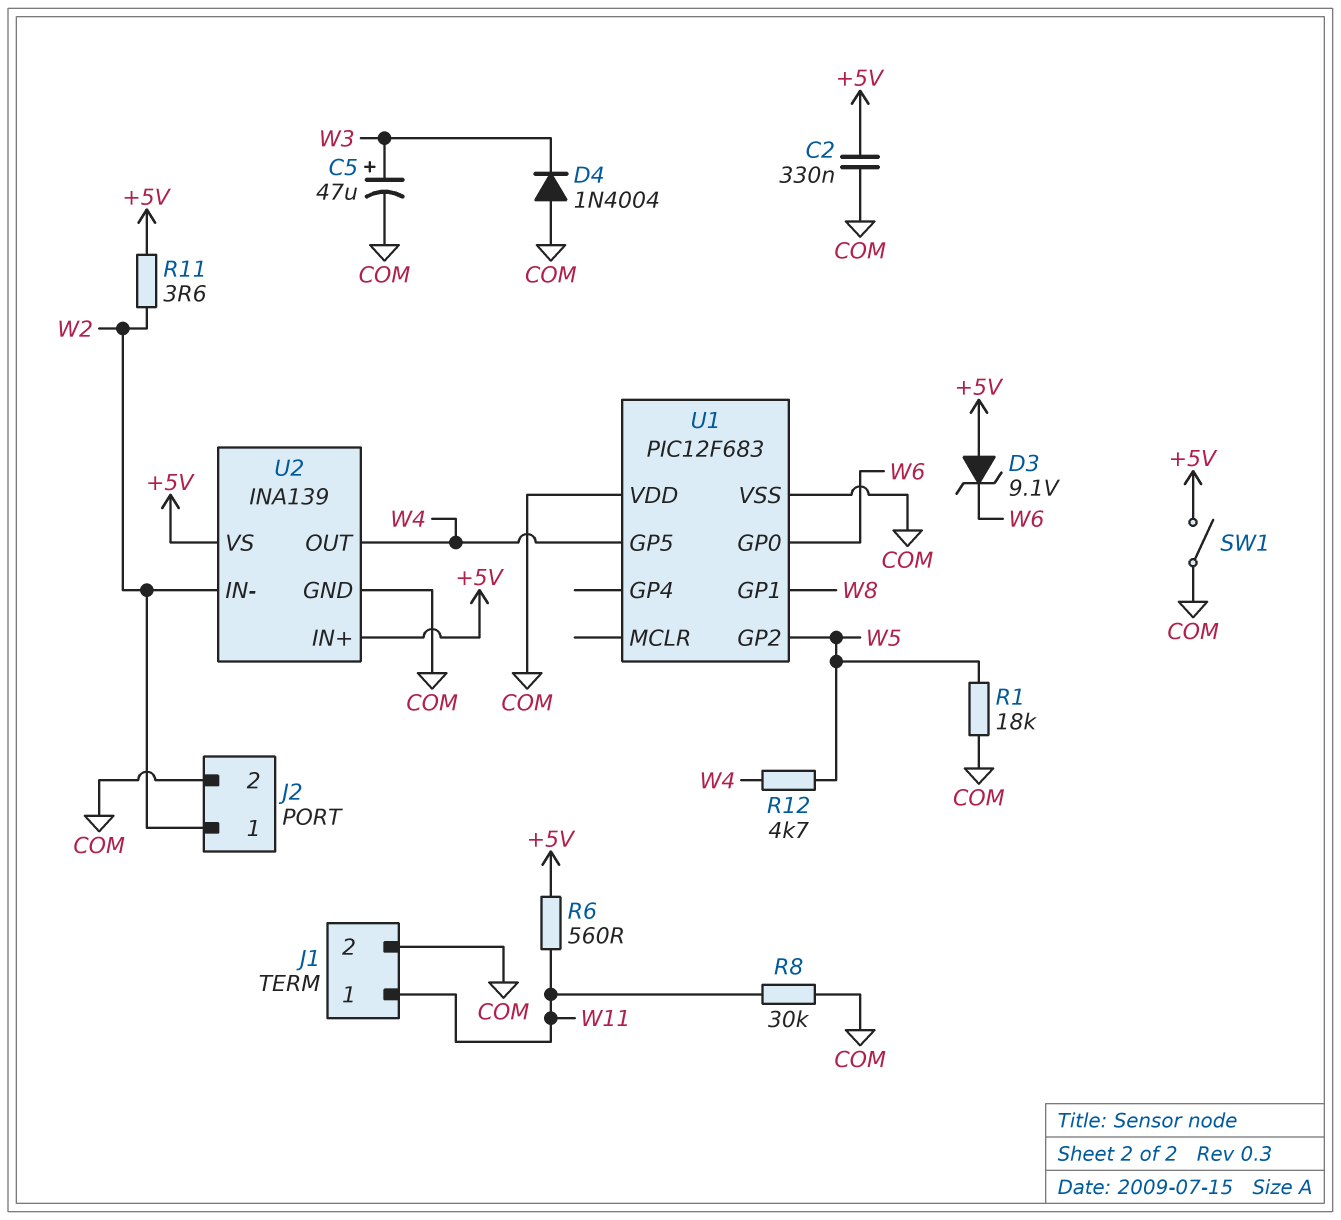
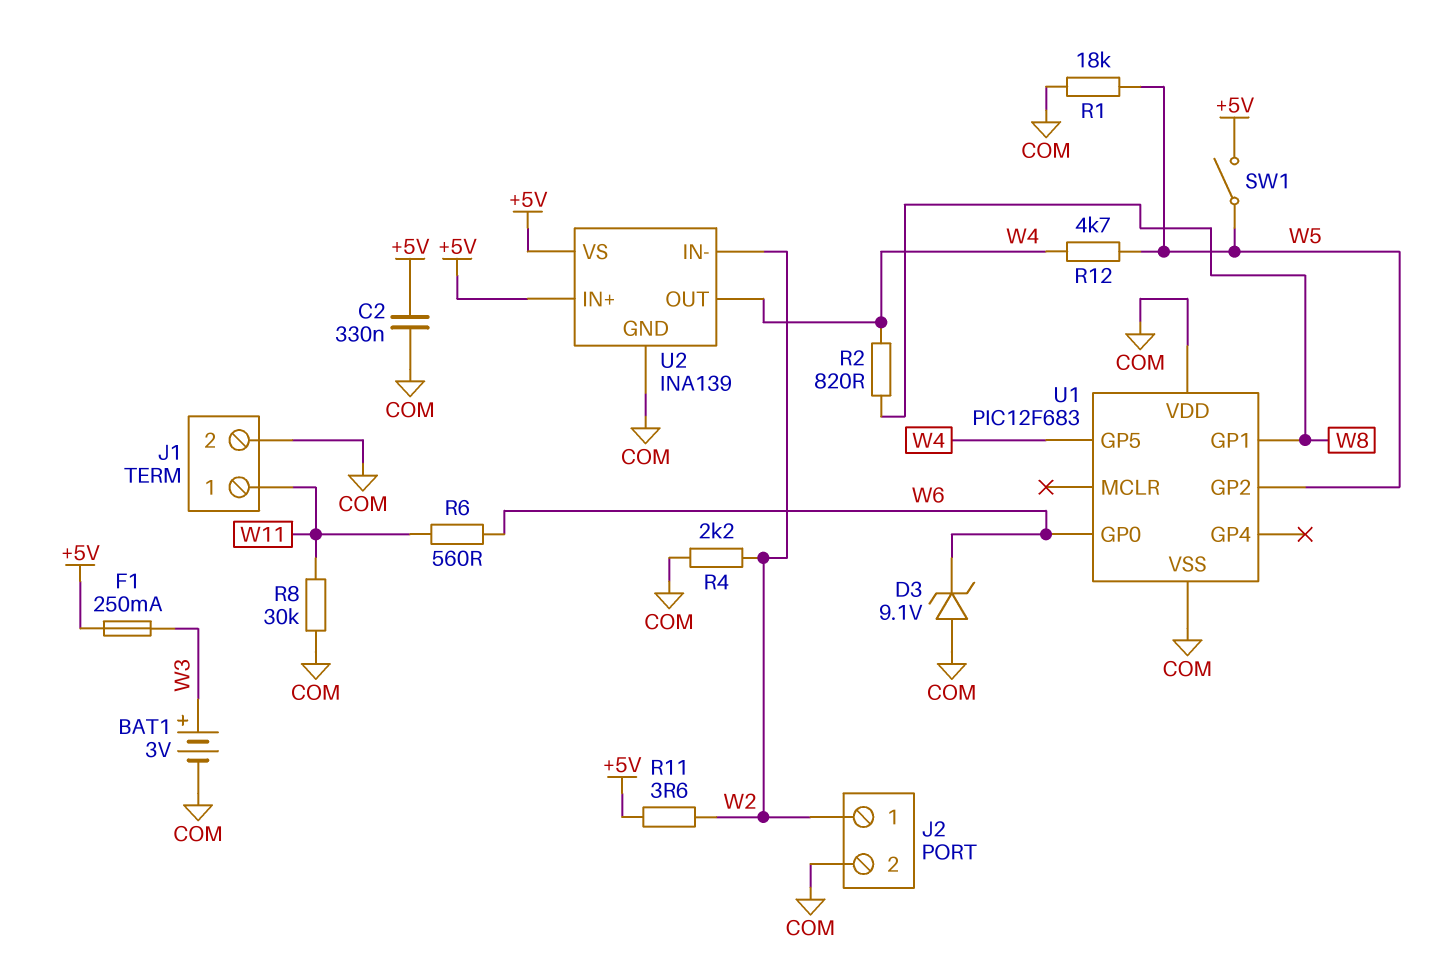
BAT1: none -> 3V (plus W3, minus COM)
C5: 47uF (plus W3, minus COM) -> none
D3: zener 9.1V (A +5V, K W6) -> zener 9.1V (A COM, K W6)
D4: diode 1N4004 (A COM, K W3) -> none
F1: none -> 250mA (+5V, W3)
R2: none -> 820 (W4, W8)
R4: none -> 2.2k (COM, W2)
R6: 560 (+5V, W11) -> 560 (W6, W11)
SW1: switch (+5V, COM) -> switch (+5V, W5)

